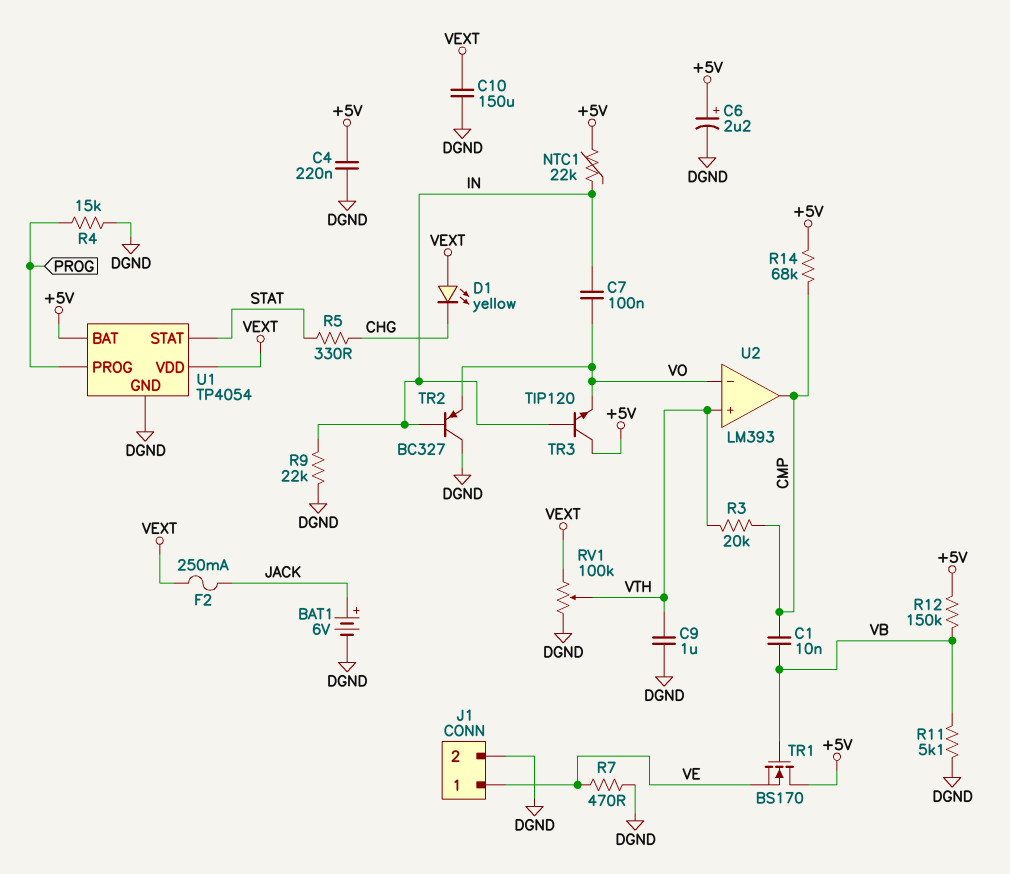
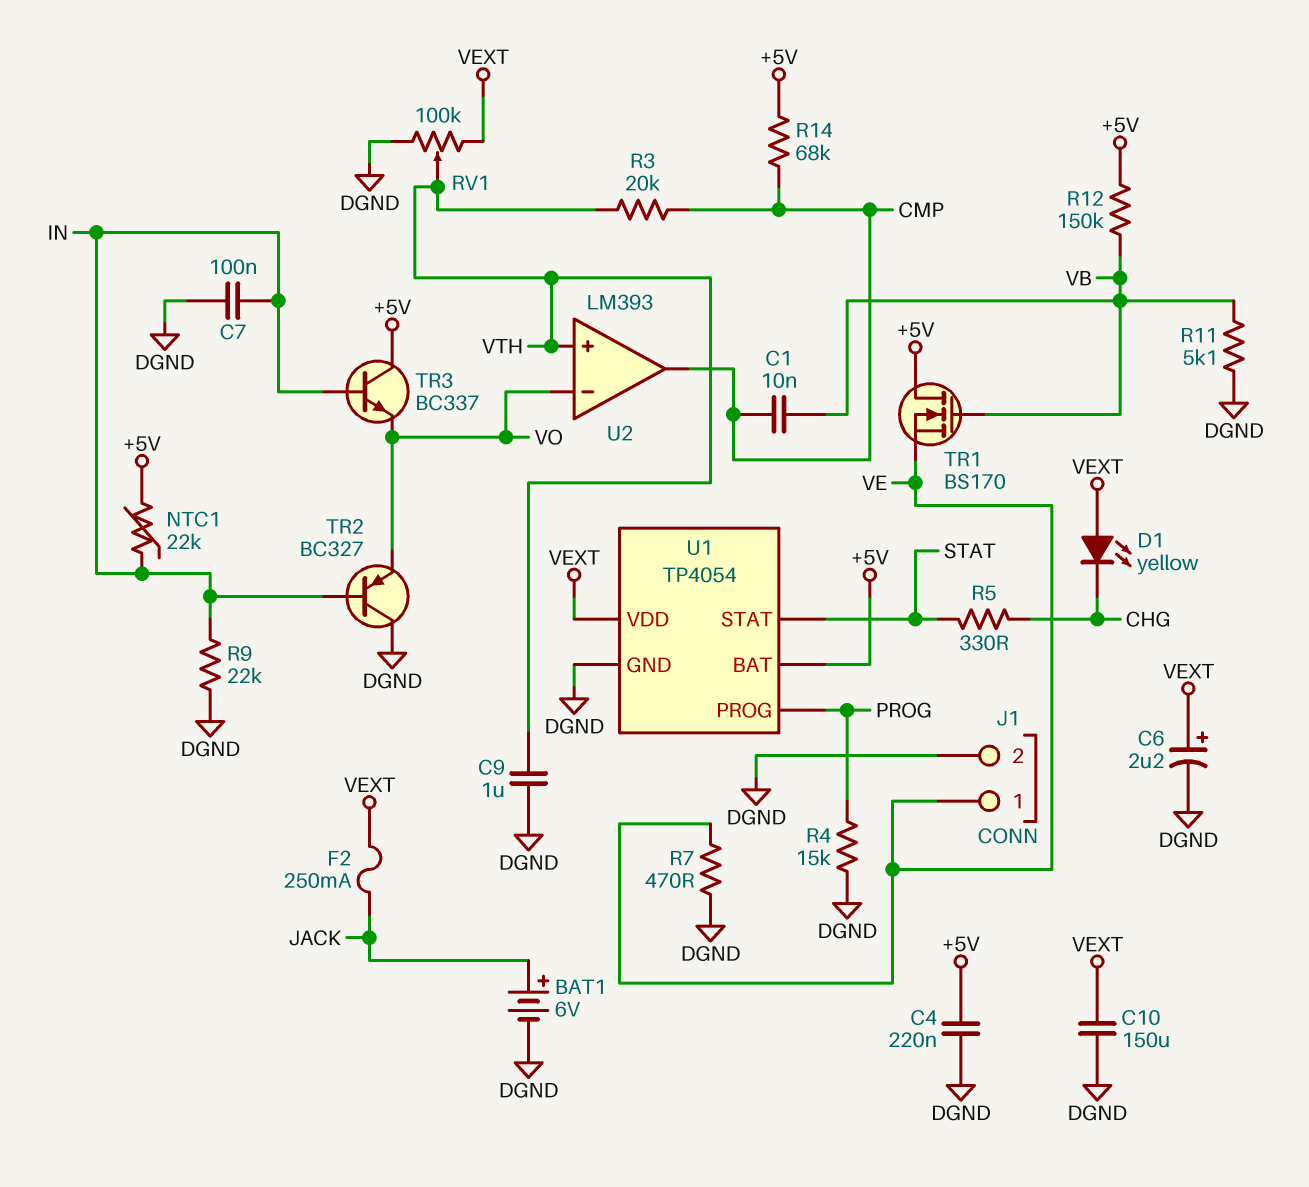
C6: 2.2uF (plus +5V, minus DGND) -> 2.2uF (plus VEXT, minus DGND)
C7: 100nF (IN, VO) -> 100nF (DGND, IN)
TR3: NPN TIP120 (B IN, C +5V, E VO) -> NPN BC337 (B IN, C +5V, E VO)

